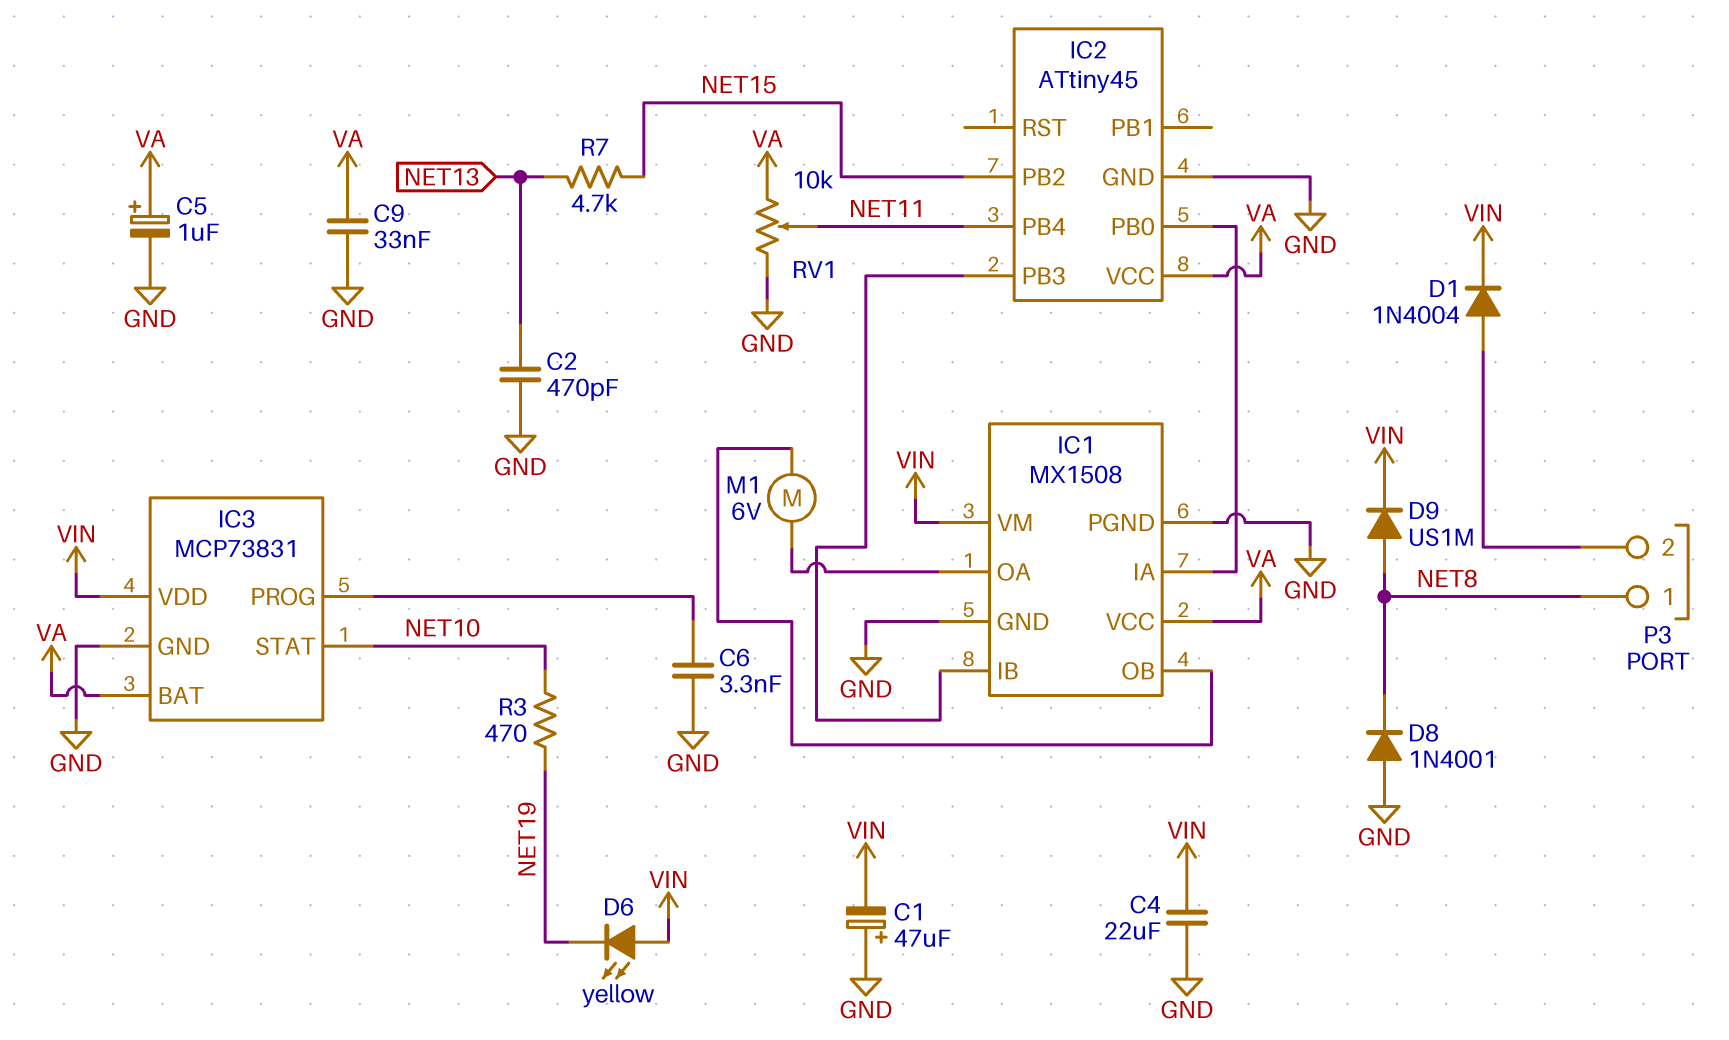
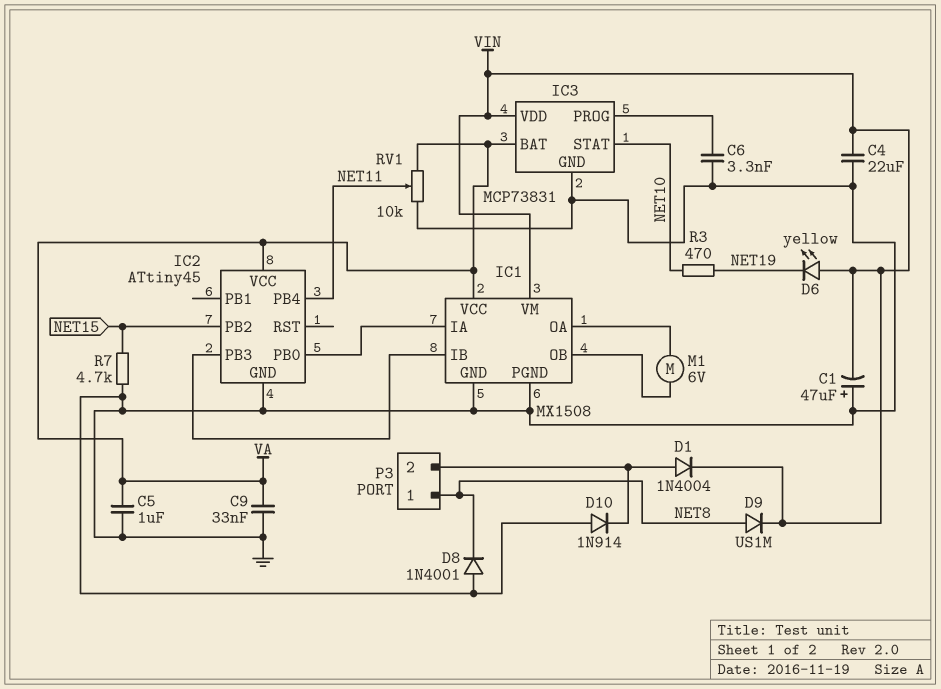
C2: 470pF (GND, NET13) -> none
C5: 1uF (plus VA, minus GND) -> 1uF (GND, VA)
D10: none -> diode 1N914 (A GND, K P3/2)
R7: 4.7k (NET13, NET15) -> 4.7k (GND, NET15)

